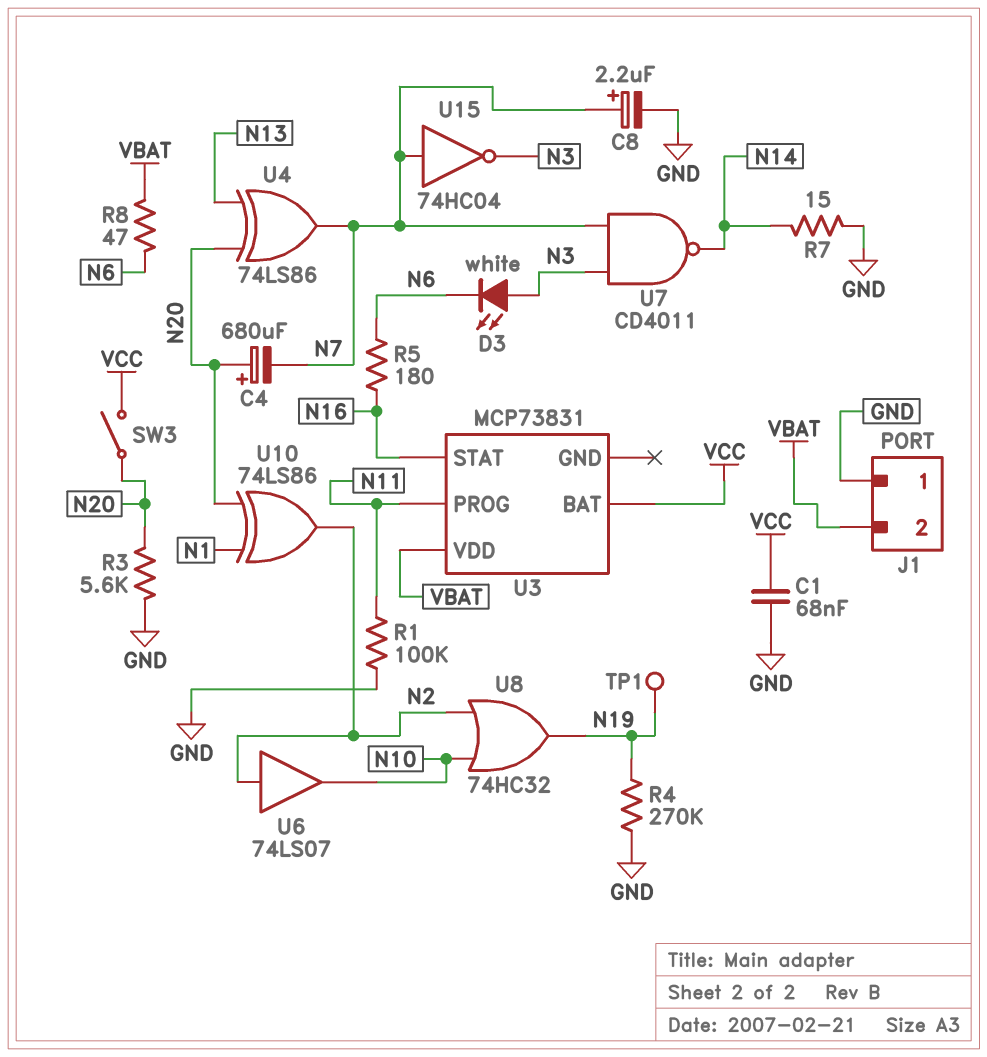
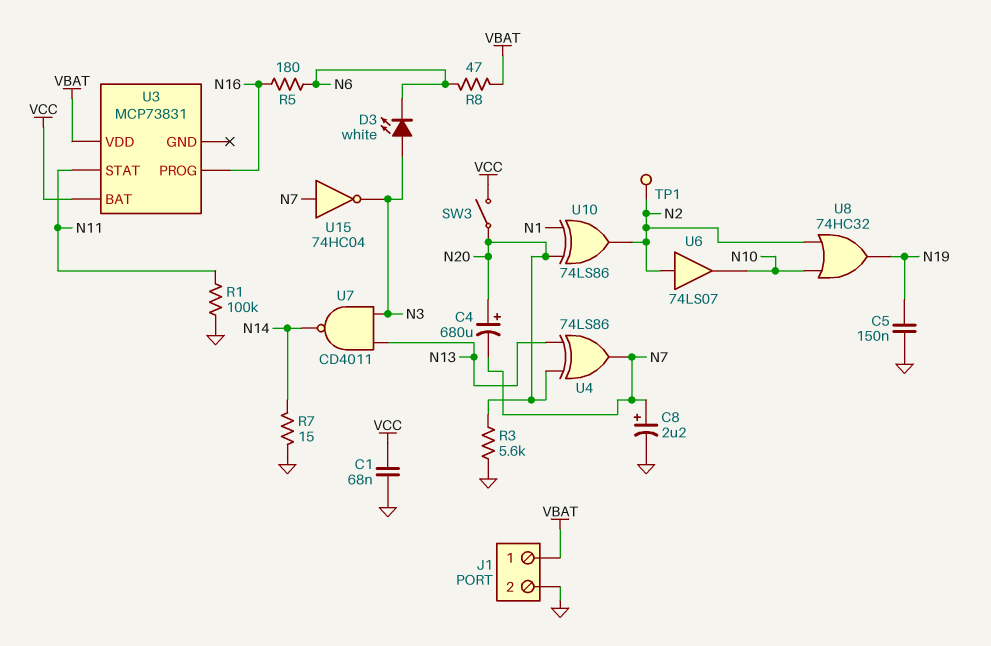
C5: none -> 150nF (GND, N19)
J1 pin 1: GND -> VBAT
J1 pin 2: VBAT -> GND
R4: 270k (GND, N19) -> none
TP1: test point (N19) -> test point (N2)
U3 pin PROG: N11 -> N16
U3 pin STAT: N16 -> N11
U7: NAND CD4011 (in N3, in N7, out N14) -> NAND CD4011 (in N3, in N13, out N14)

